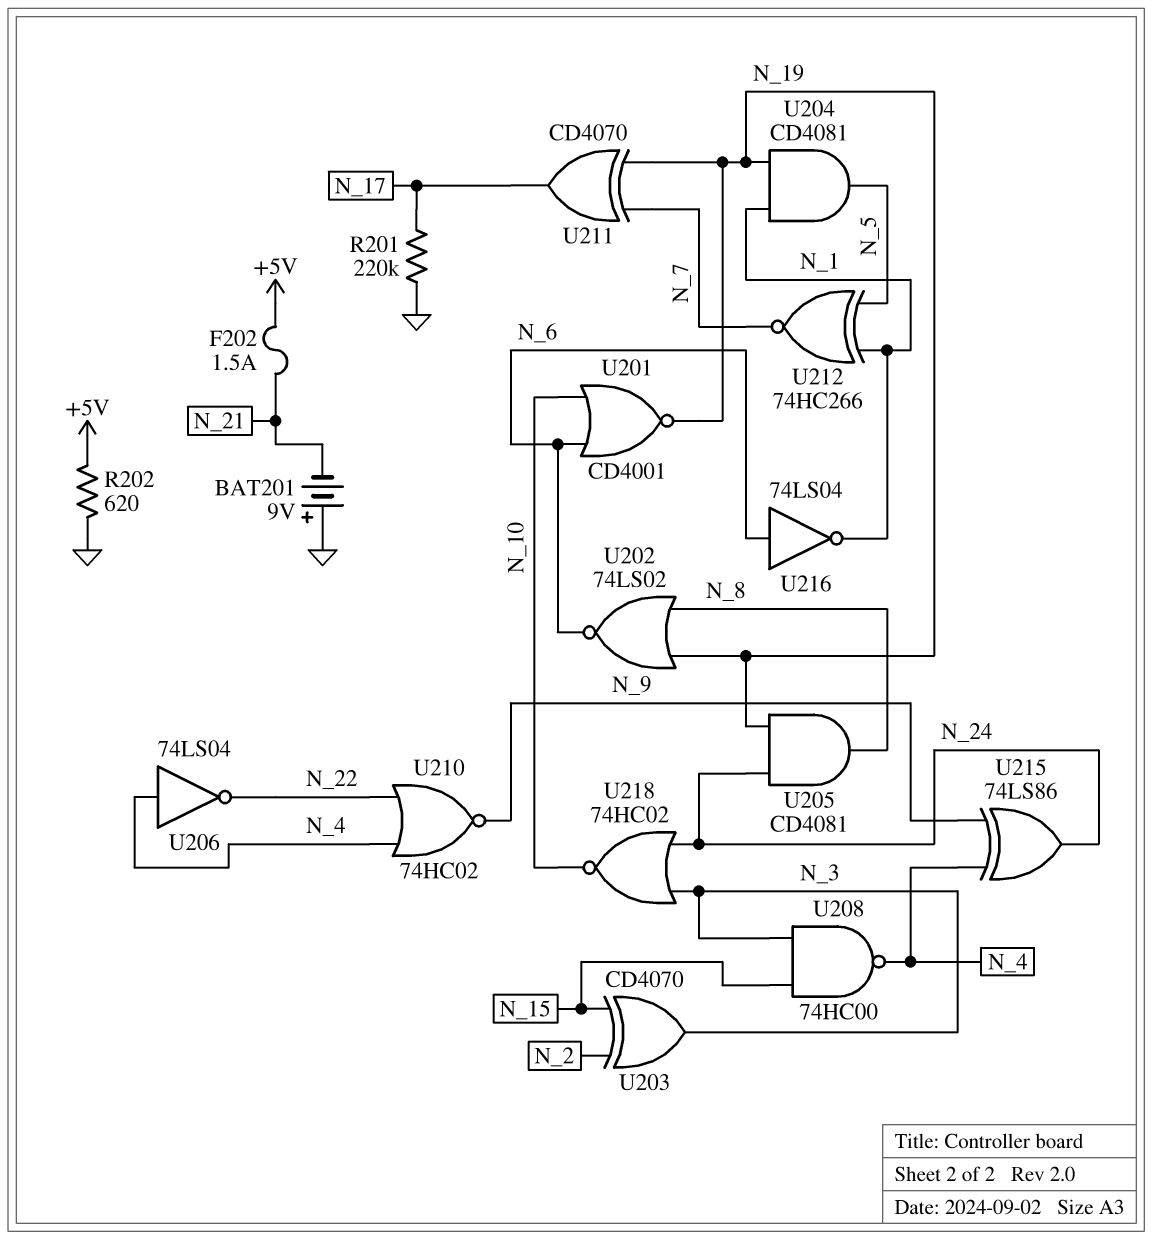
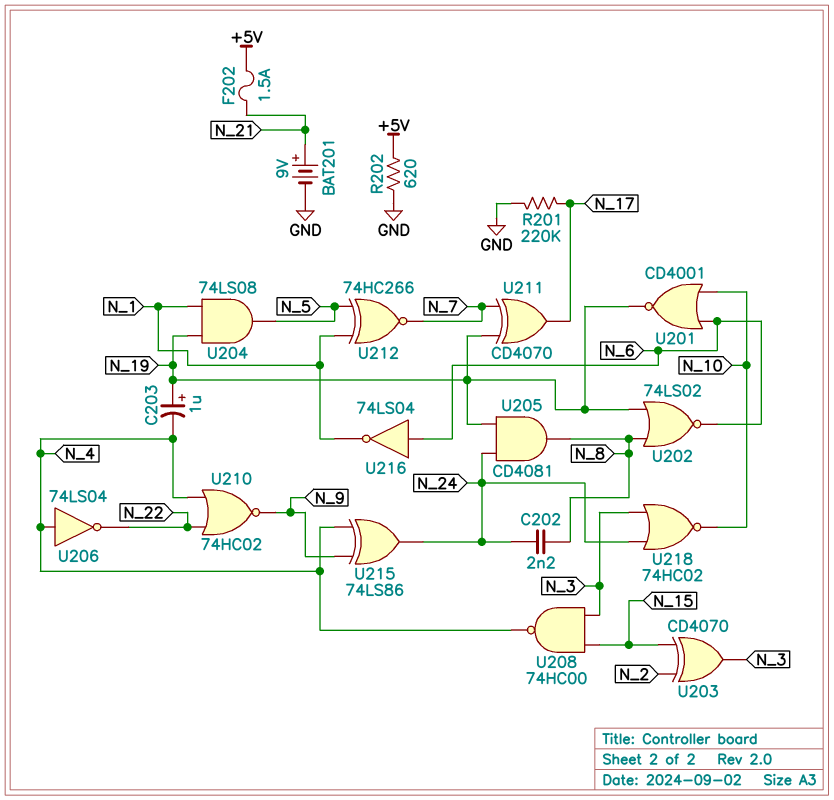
BAT201: 9V (plus GND, minus N_21) -> 9V (plus N_21, minus GND)
C202: none -> 2.2nF (N_8, N_24)
C203: none -> 1uF (plus N_19, minus N_4)
U204: AND CD4081 (in N_1, in N_19, out N_5) -> AND 74LS08 (in N_1, in N_19, out N_5)

